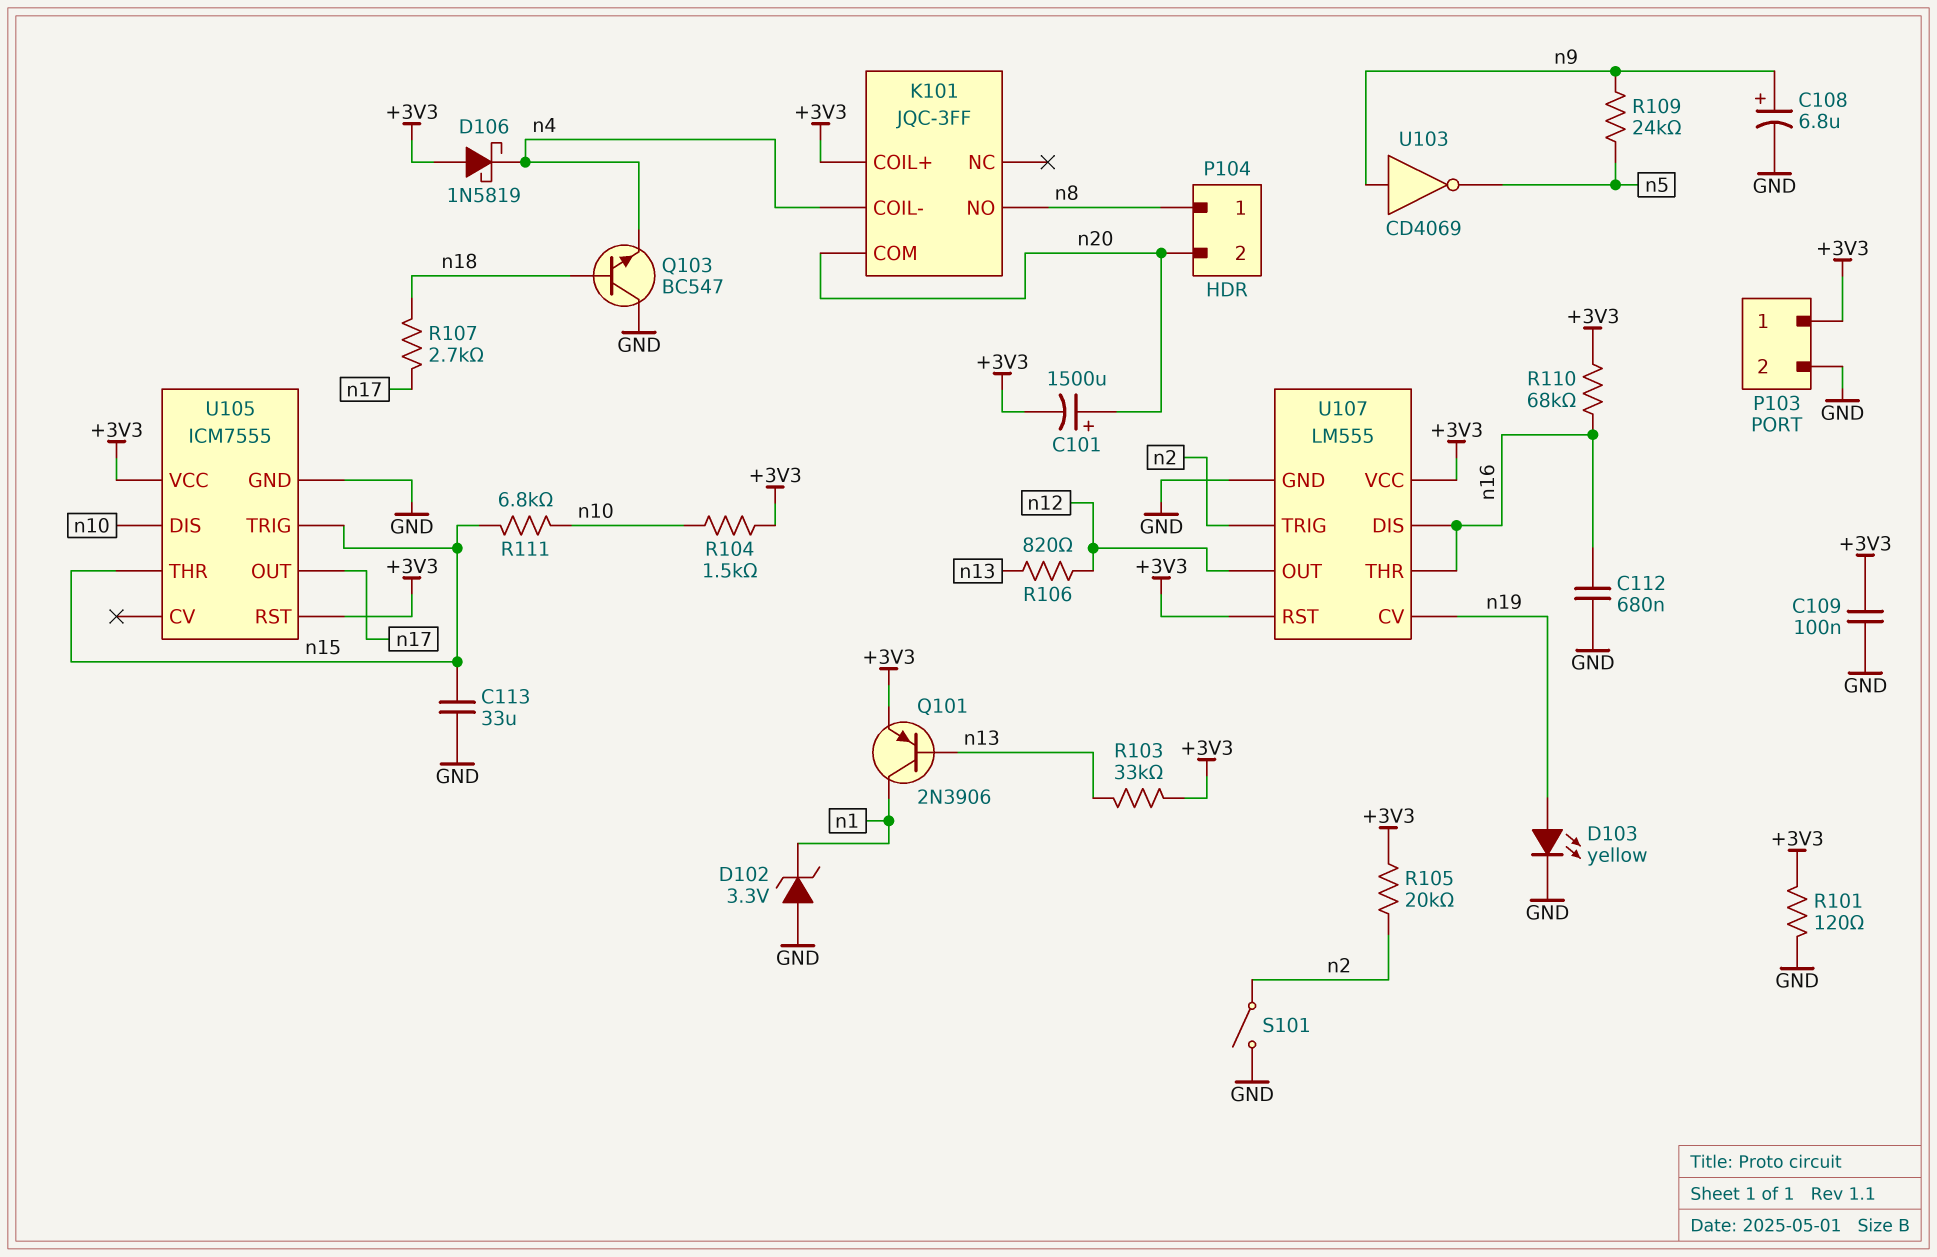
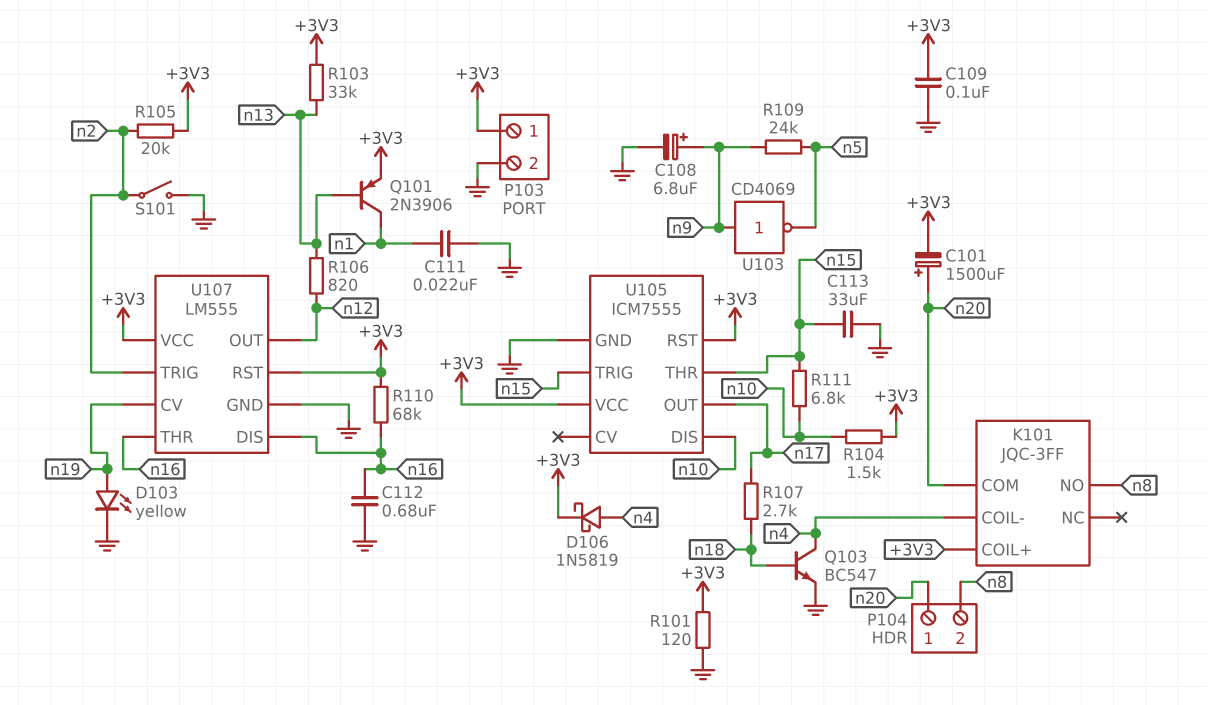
C111: none -> 22nF (GND, n1)
D102: zener 3.3V (A GND, K n1) -> none
D106: schottky 1N5819 (A +3V3, K n4) -> schottky 1N5819 (A n4, K +3V3)
P104 pin 1: n8 -> n20
P104 pin 2: n20 -> n8
Q103: NPN BC547 (B n18, C GND, E n4) -> NPN BC547 (B n18, C n4, E GND)

